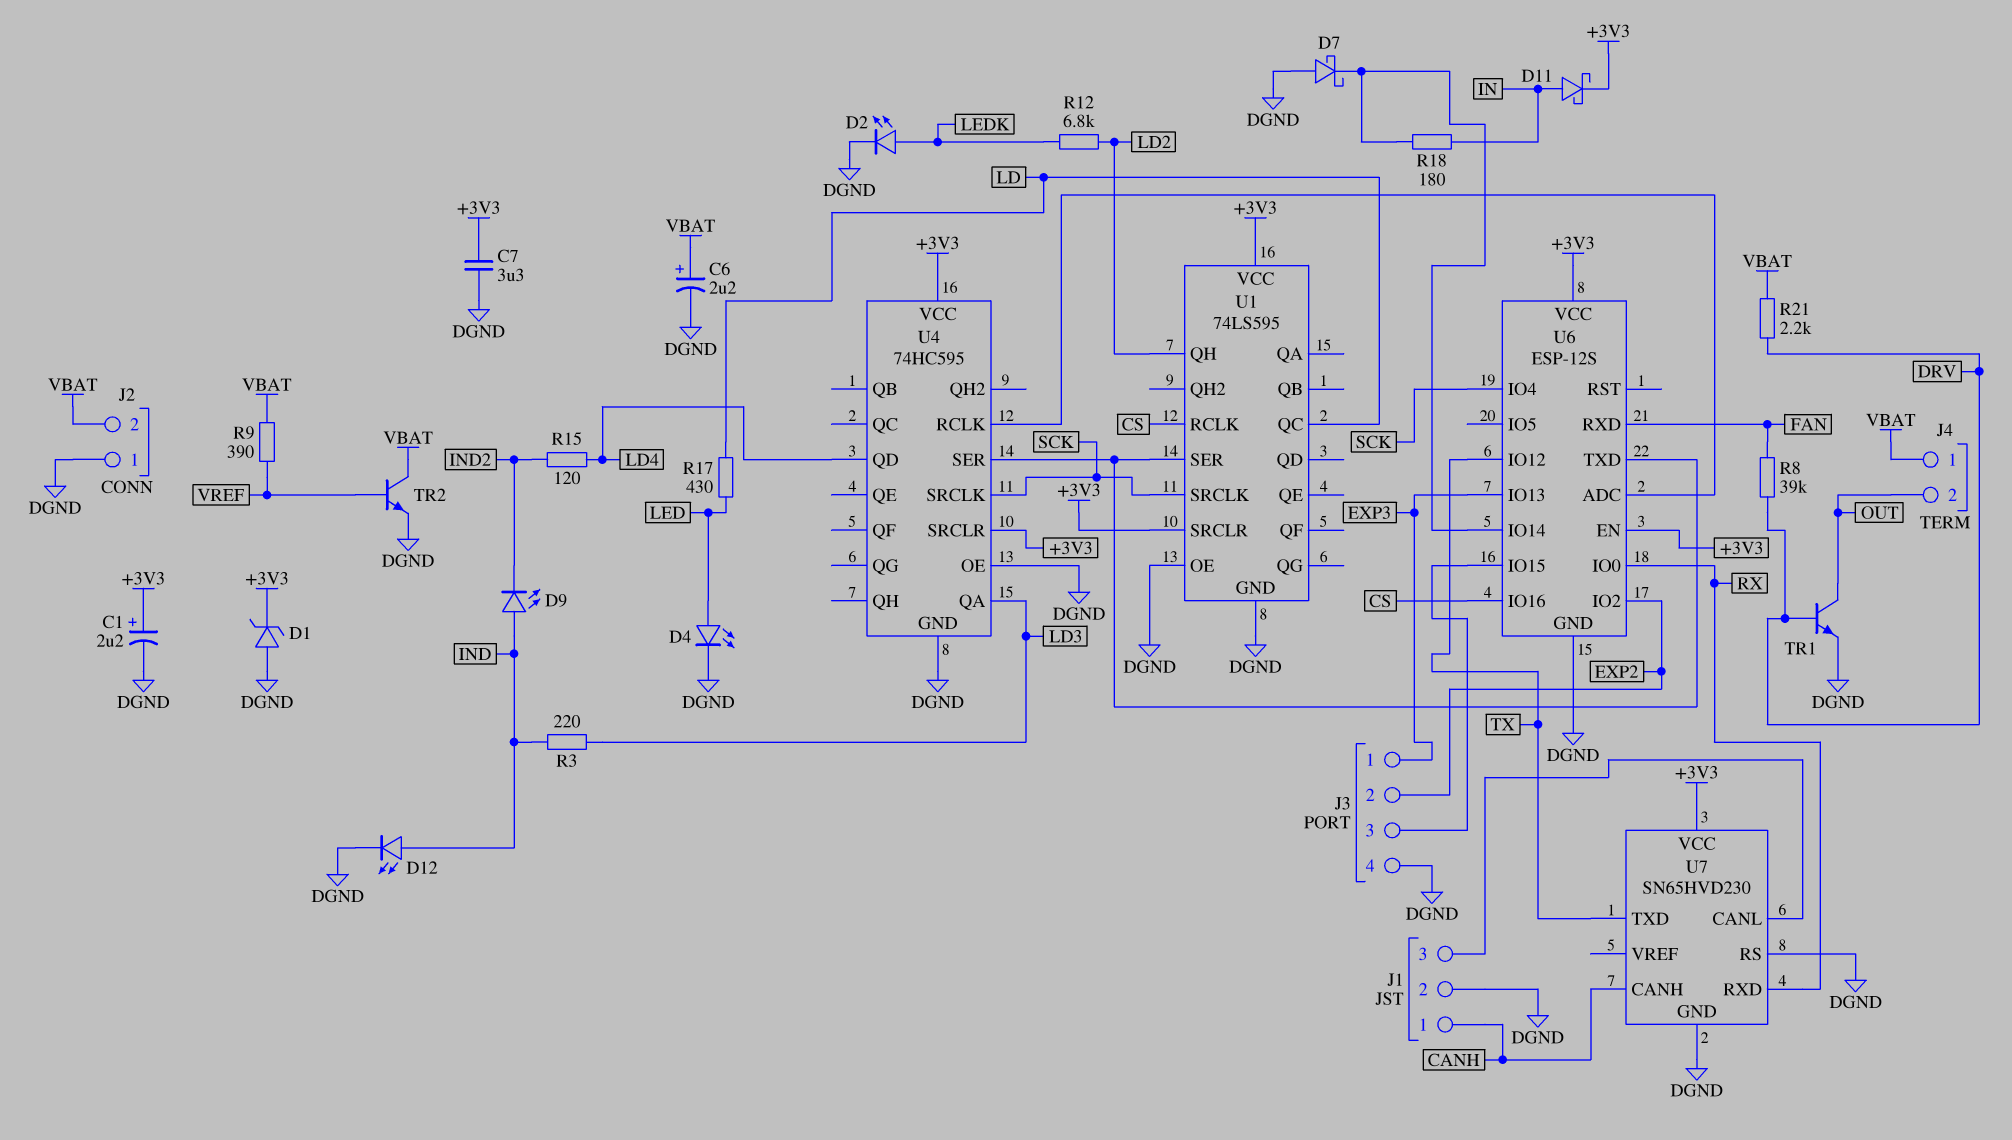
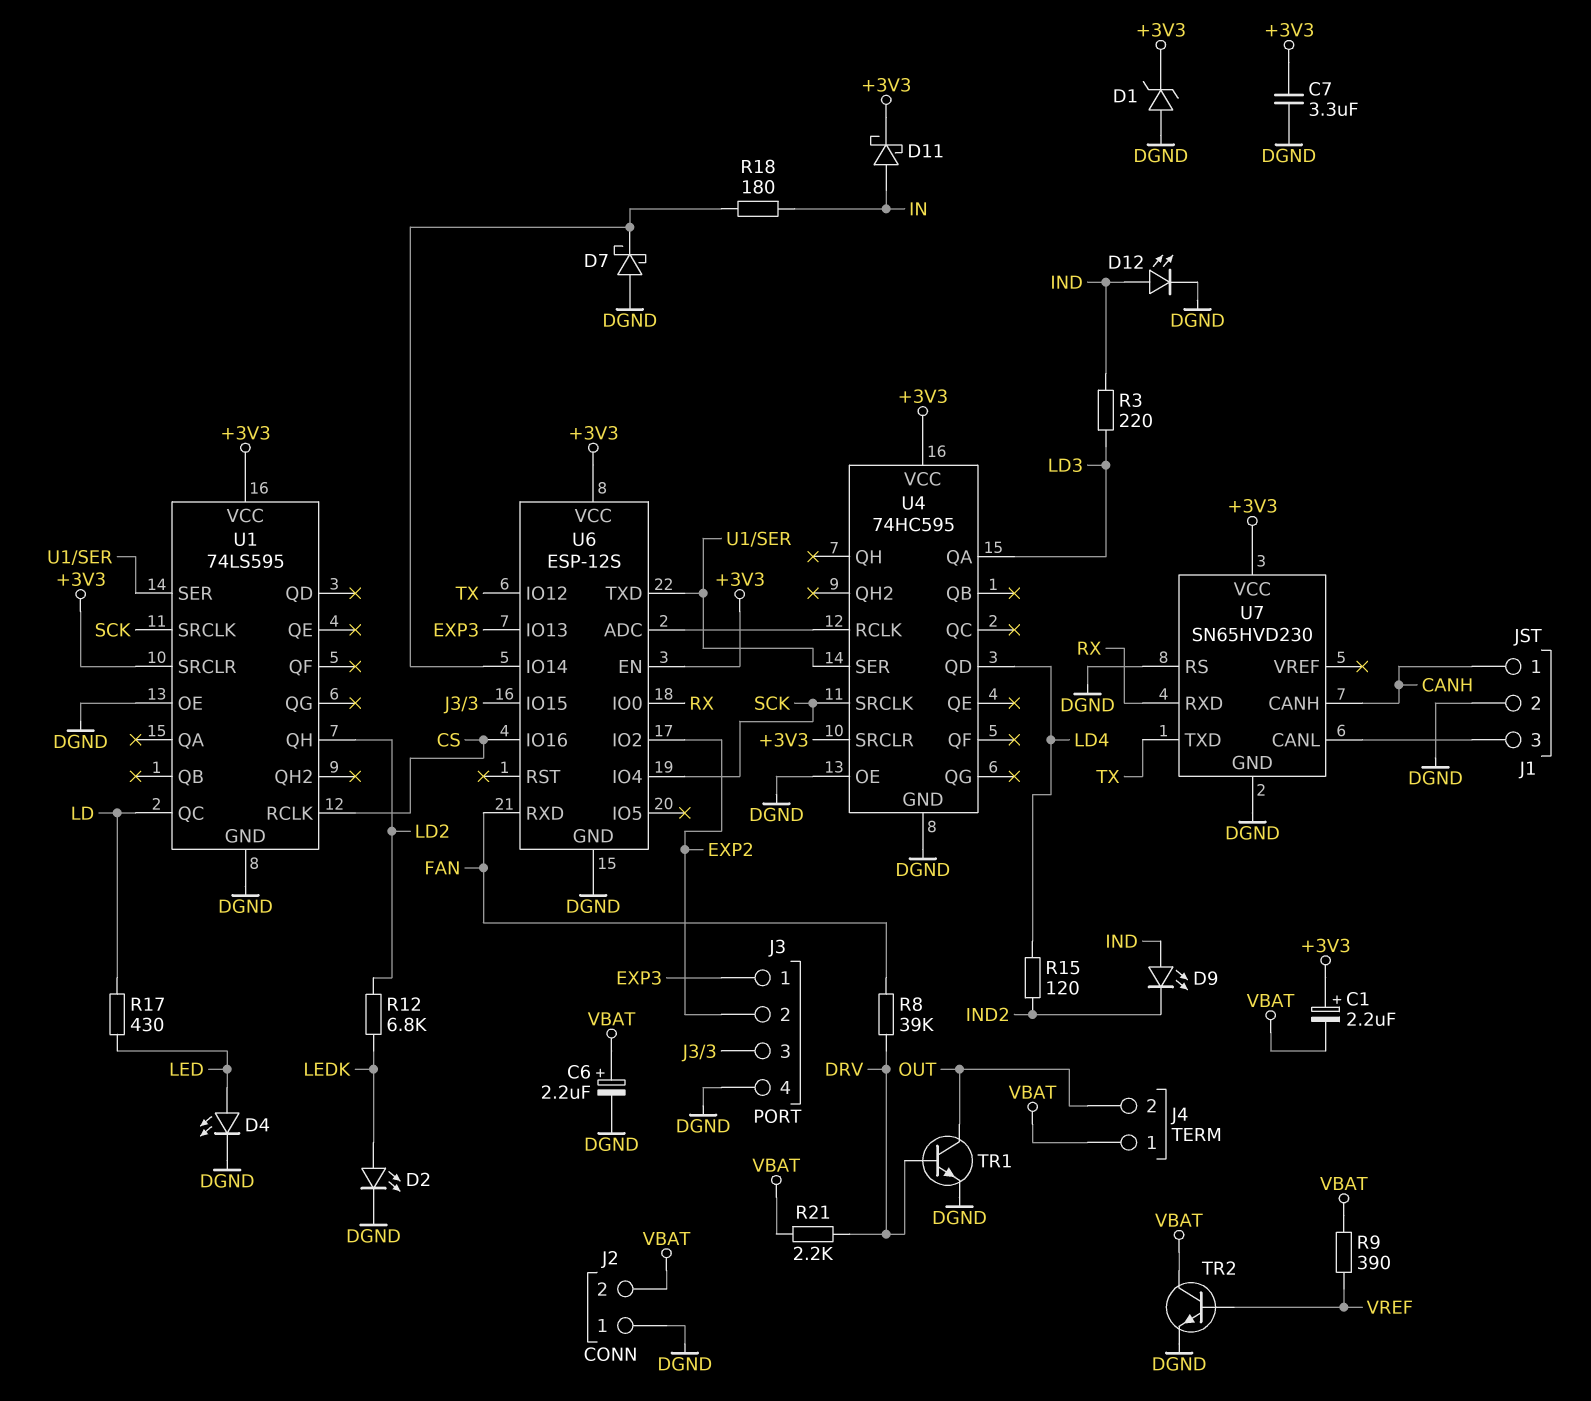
C1: 2.2uF (plus +3V3, minus DGND) -> 2.2uF (plus +3V3, minus VBAT)

